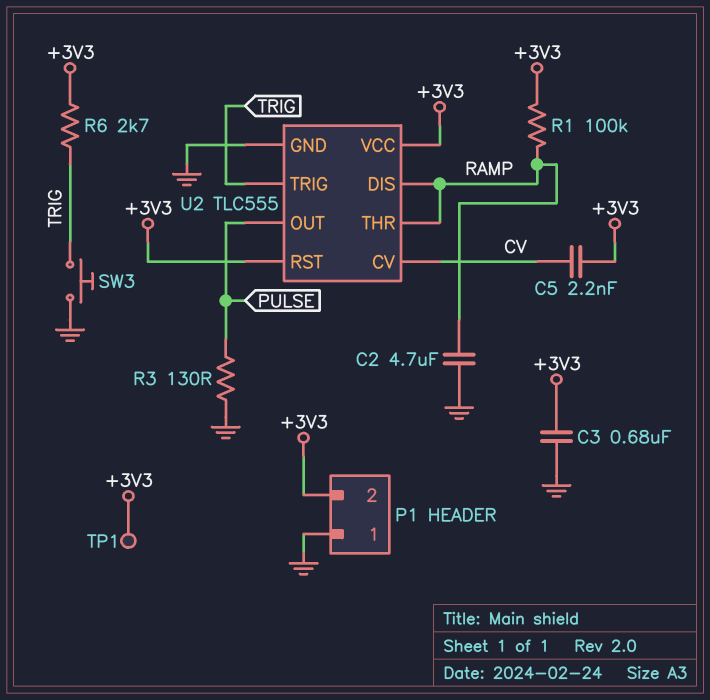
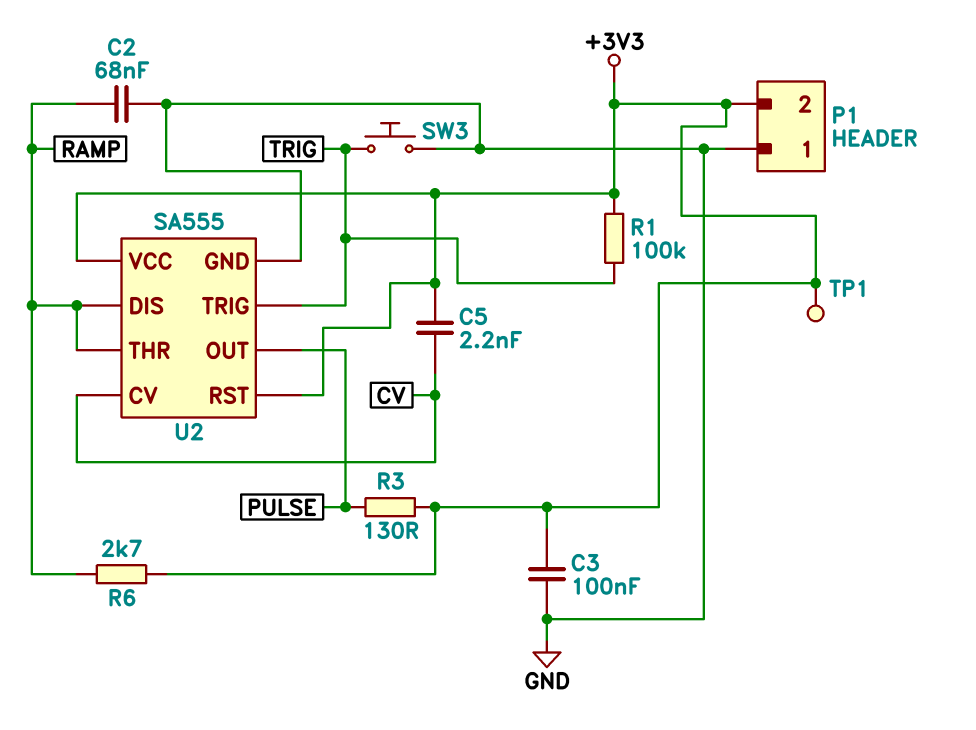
C2: 4.7uF (GND, RAMP) -> 68nF (GND, RAMP)
C3: 680nF (+3V3, GND) -> 100nF (+3V3, GND)
R1: 100k (+3V3, RAMP) -> 100k (+3V3, TRIG)
R3: 130 (GND, PULSE) -> 130 (+3V3, PULSE)
R6: 2.7k (+3V3, TRIG) -> 2.7k (+3V3, RAMP)
U2: TLC555 -> SA555

